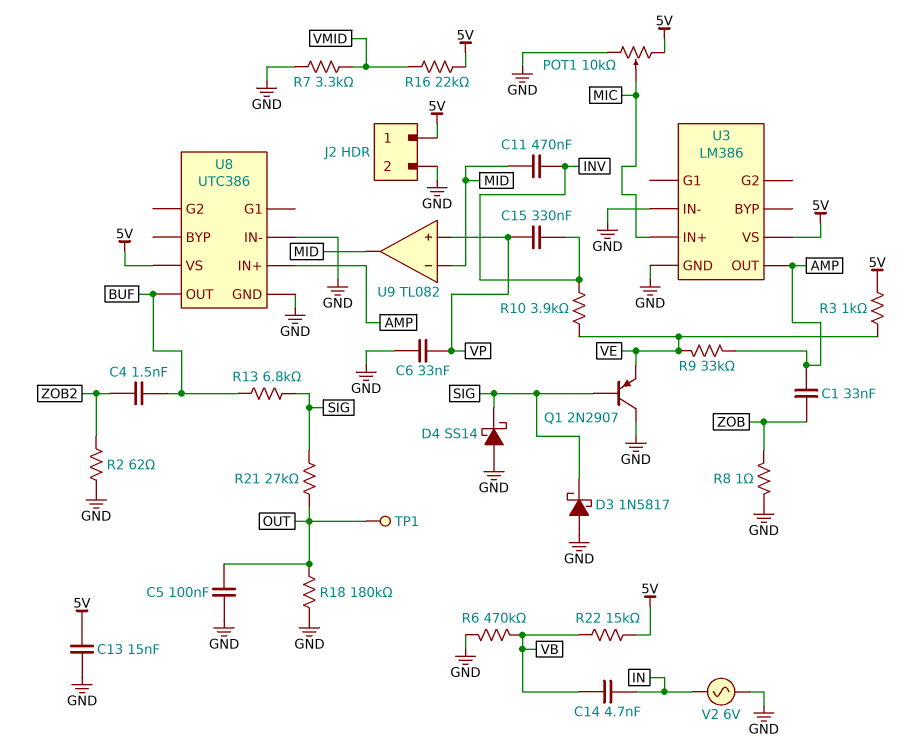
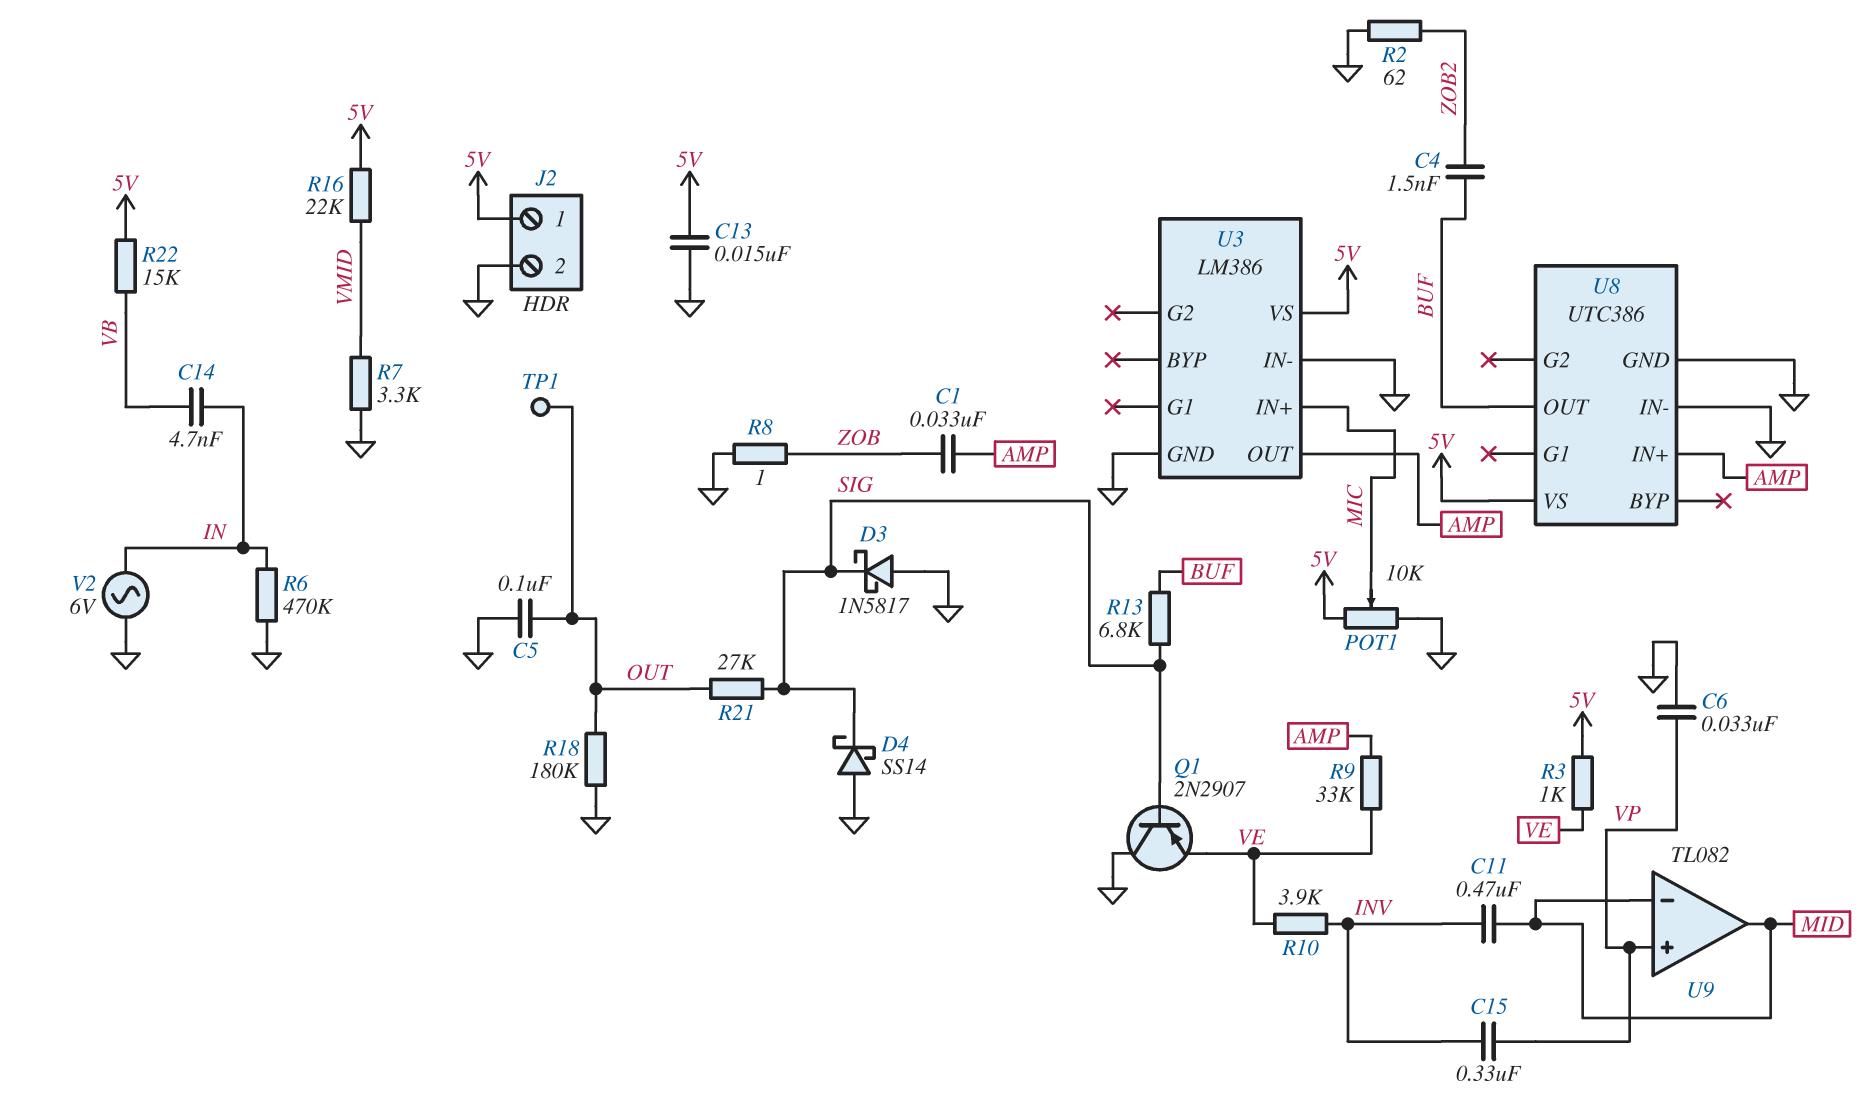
R6: 470k (GND, VB) -> 470k (GND, IN)

